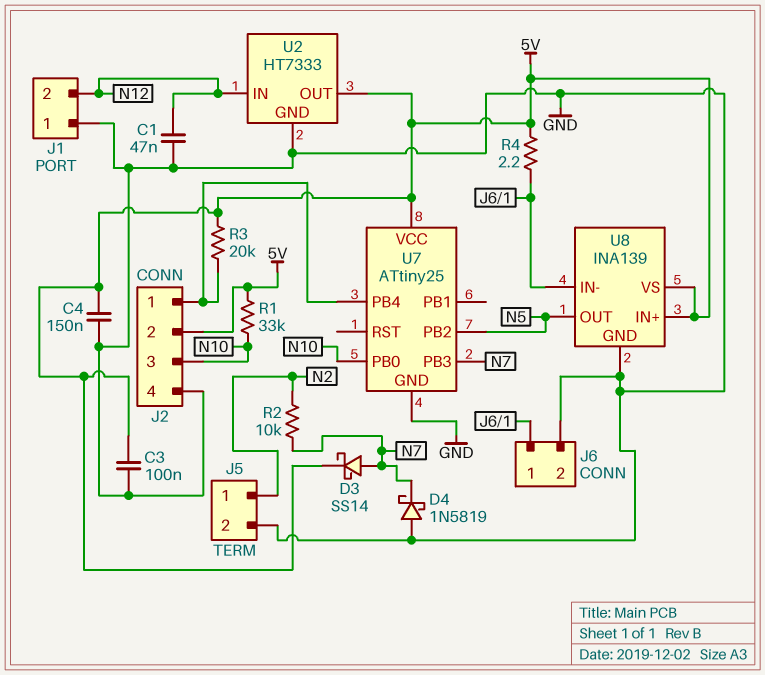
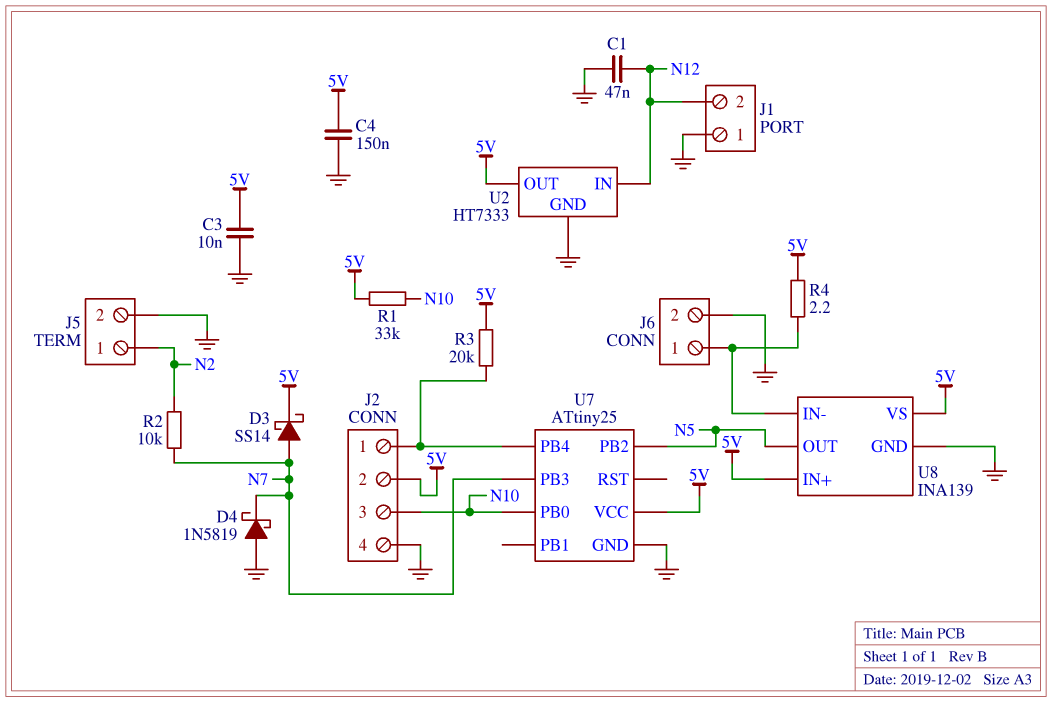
C3: 100nF (5V, GND) -> 10nF (5V, GND)

